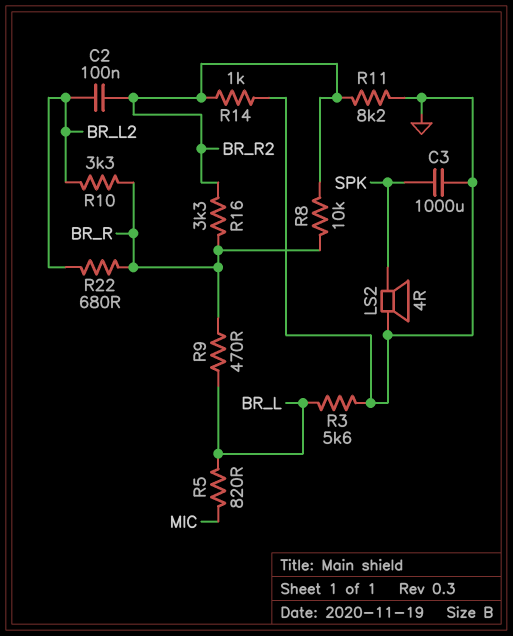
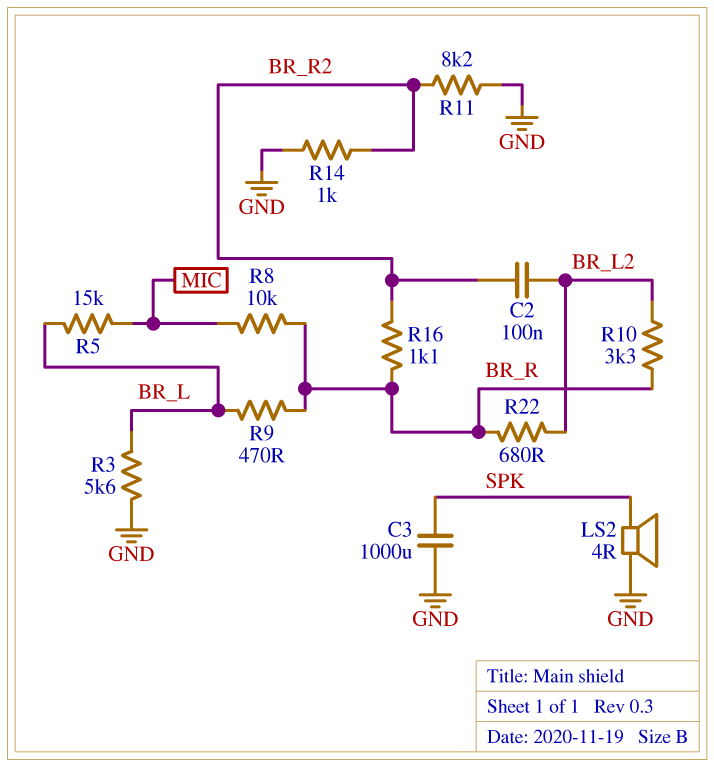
R5: 820 (BR_L, MIC) -> 15k (BR_L, MIC)
R8: 10k (BR_R, BR_R2) -> 10k (BR_R, MIC)
R16: 3.3k (BR_R, BR_R2) -> 1.1k (BR_R, BR_R2)

